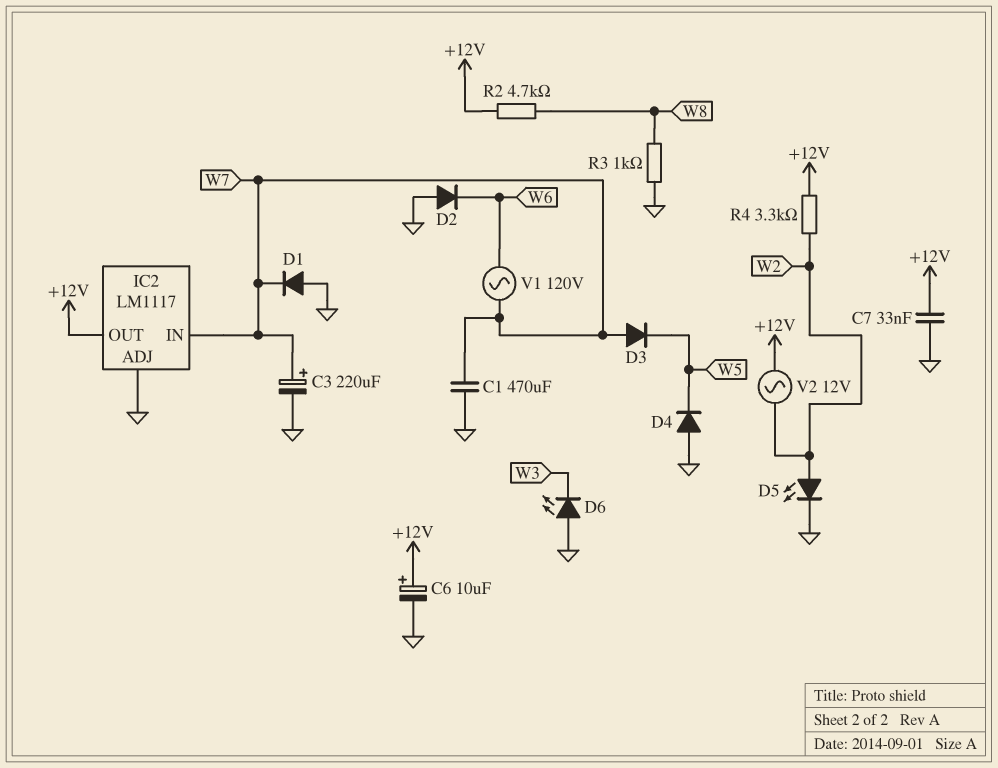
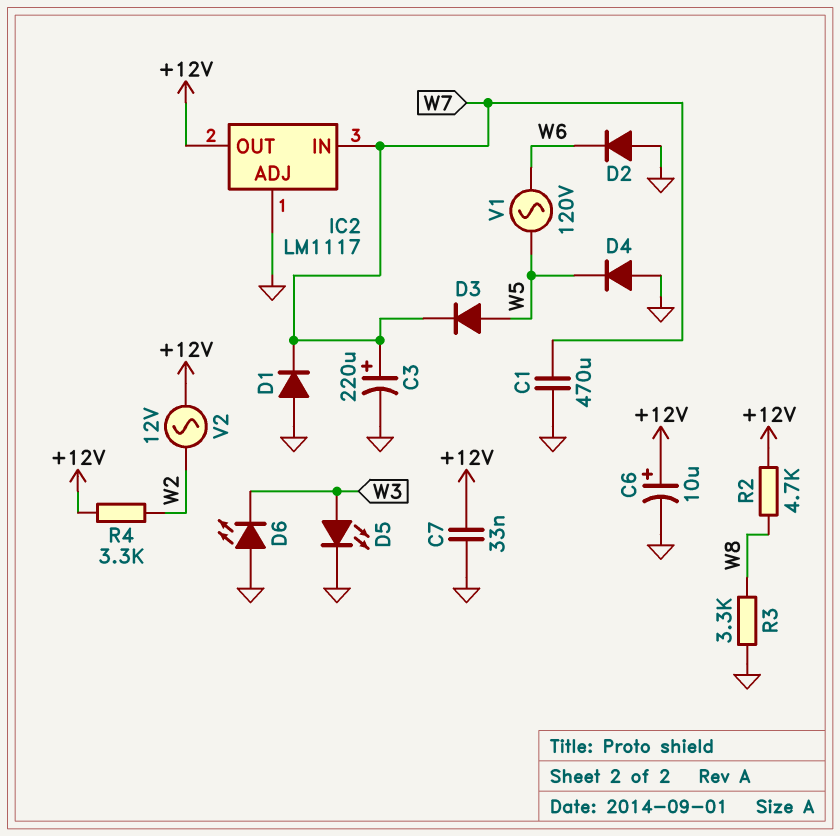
D3: diode (A W7, K W5) -> diode (A W5, K W7)
D5: LED (A W2, K GND) -> LED (A W3, K GND)
R3: 1k (GND, W8) -> 3.3k (GND, W8)
V1: AC 120V (W6, W7) -> AC 120V (W5, W6)

